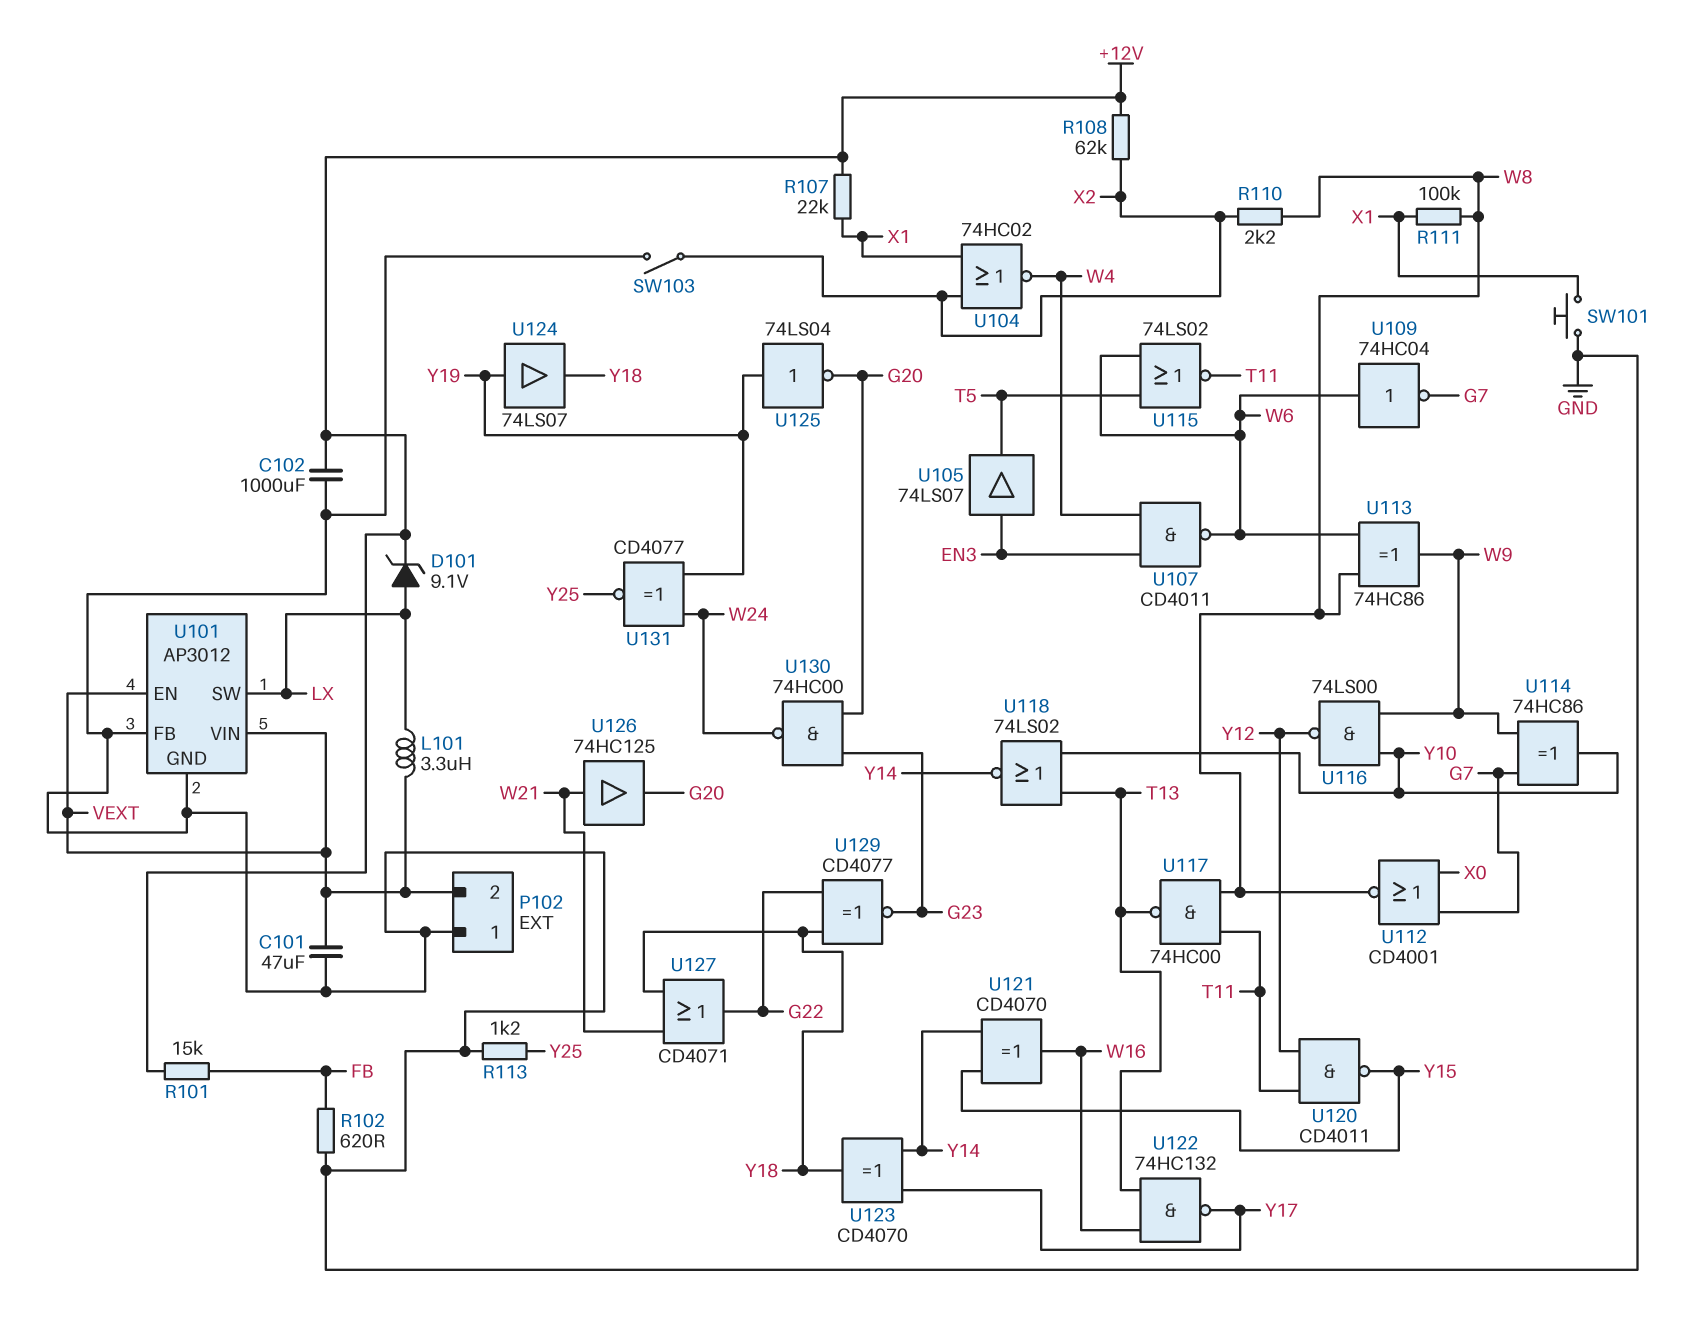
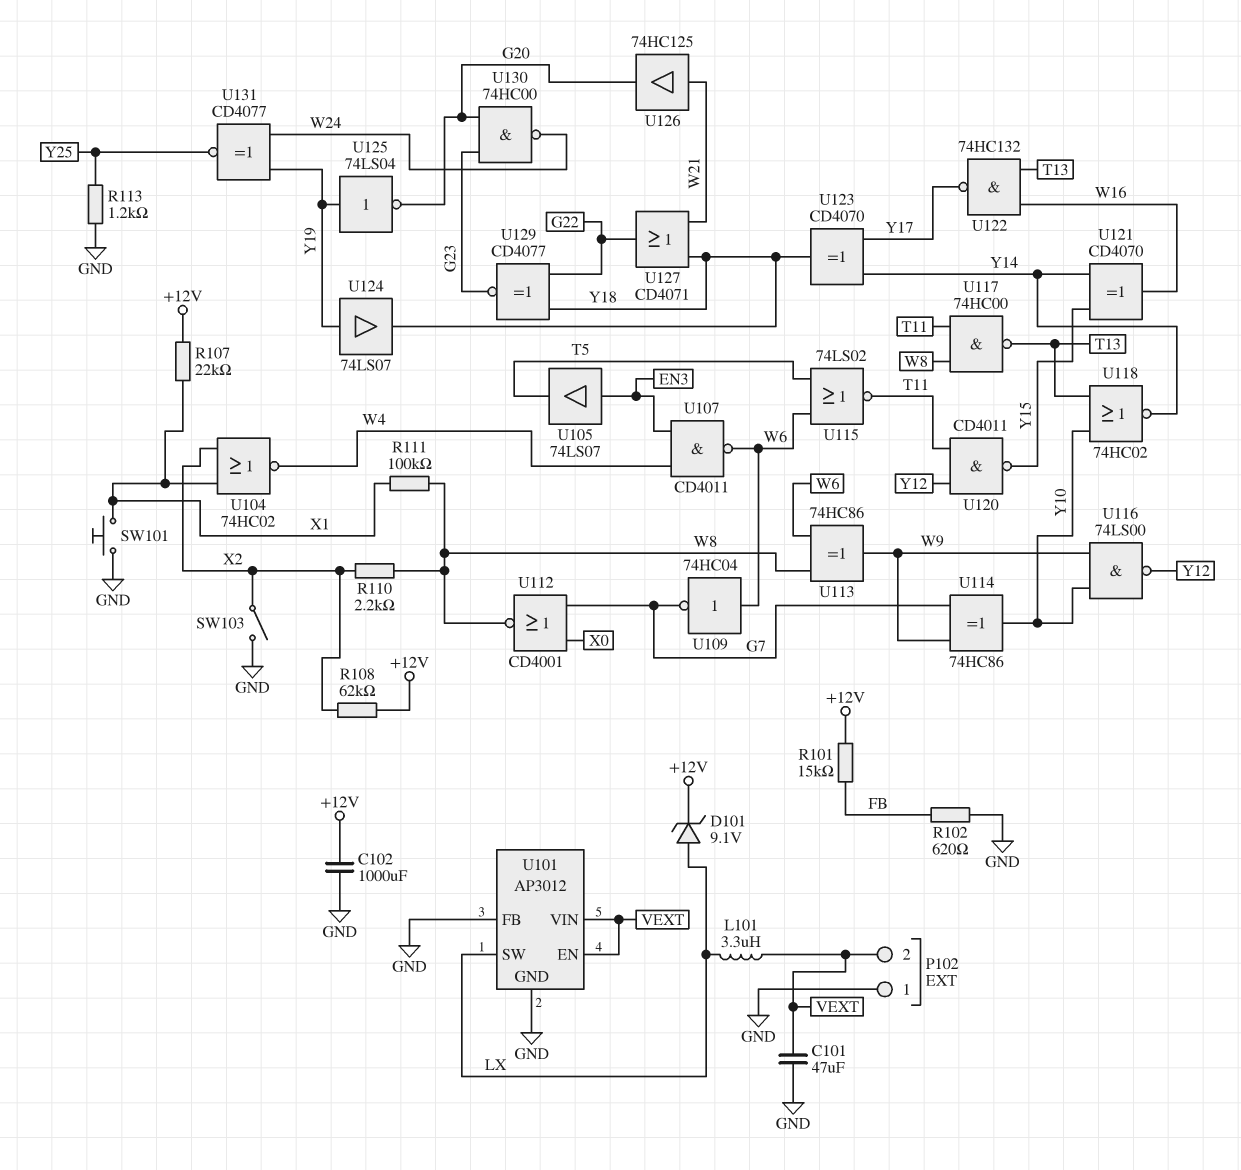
U118: NOR 74LS02 (in T13, in Y10, out Y14) -> NOR 74HC02 (in T13, in Y10, out Y14)

